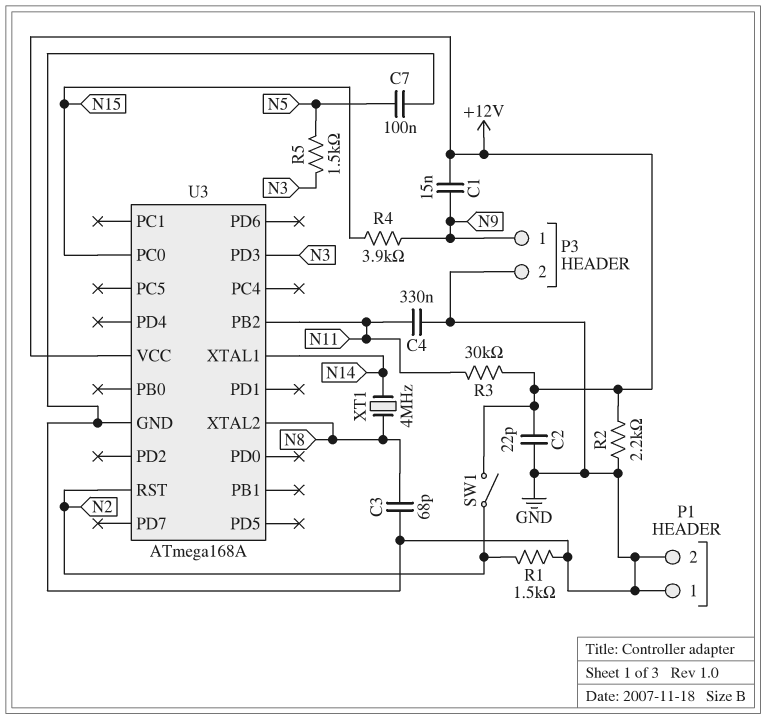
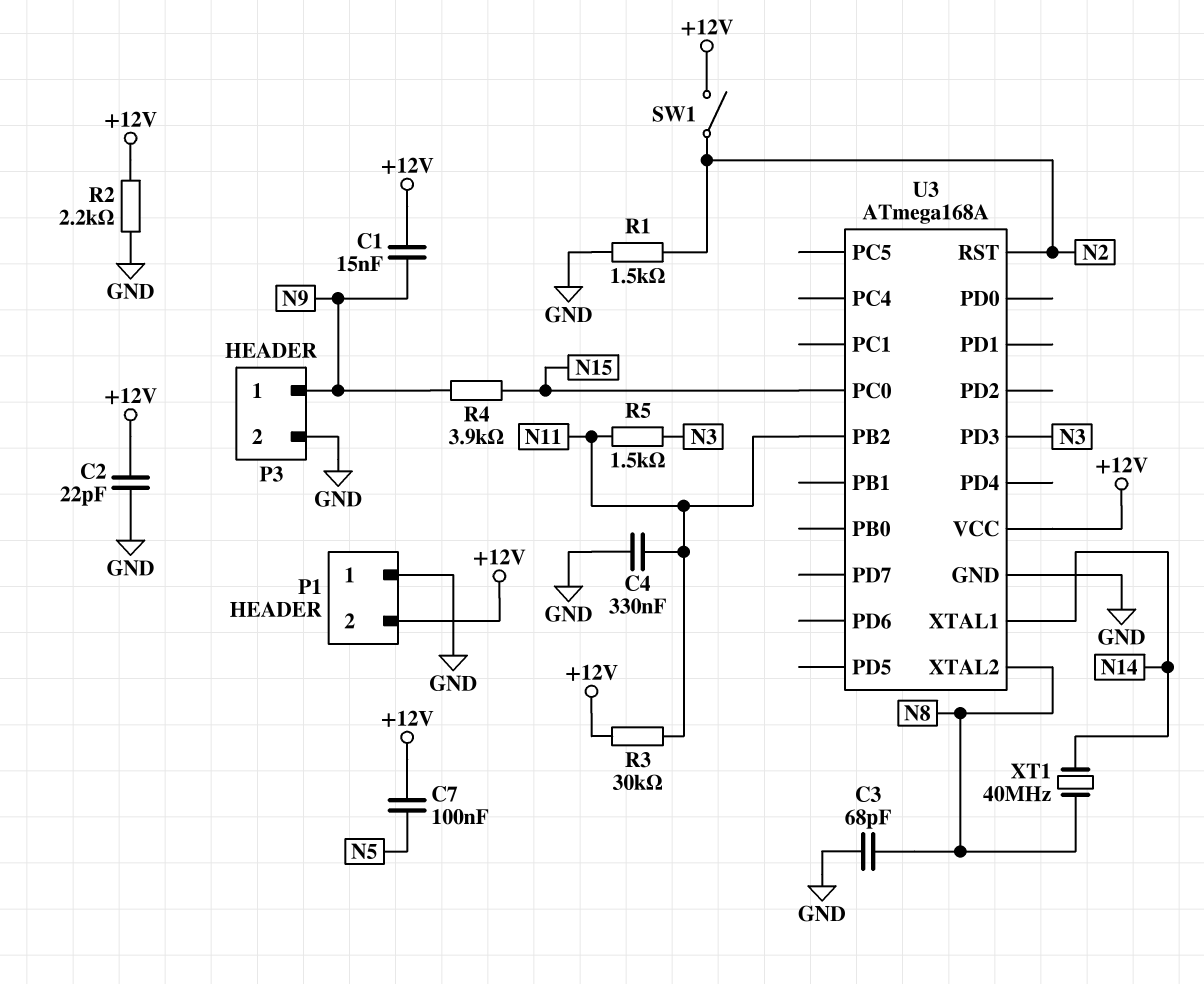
C7: 100nF (GND, N5) -> 100nF (+12V, N5)
P1 pin 2: GND -> +12V
R5: 1.5k (N3, N5) -> 1.5k (N3, N11)
XT1: 4MHz (N8, N14) -> 40MHz (N8, N14)

